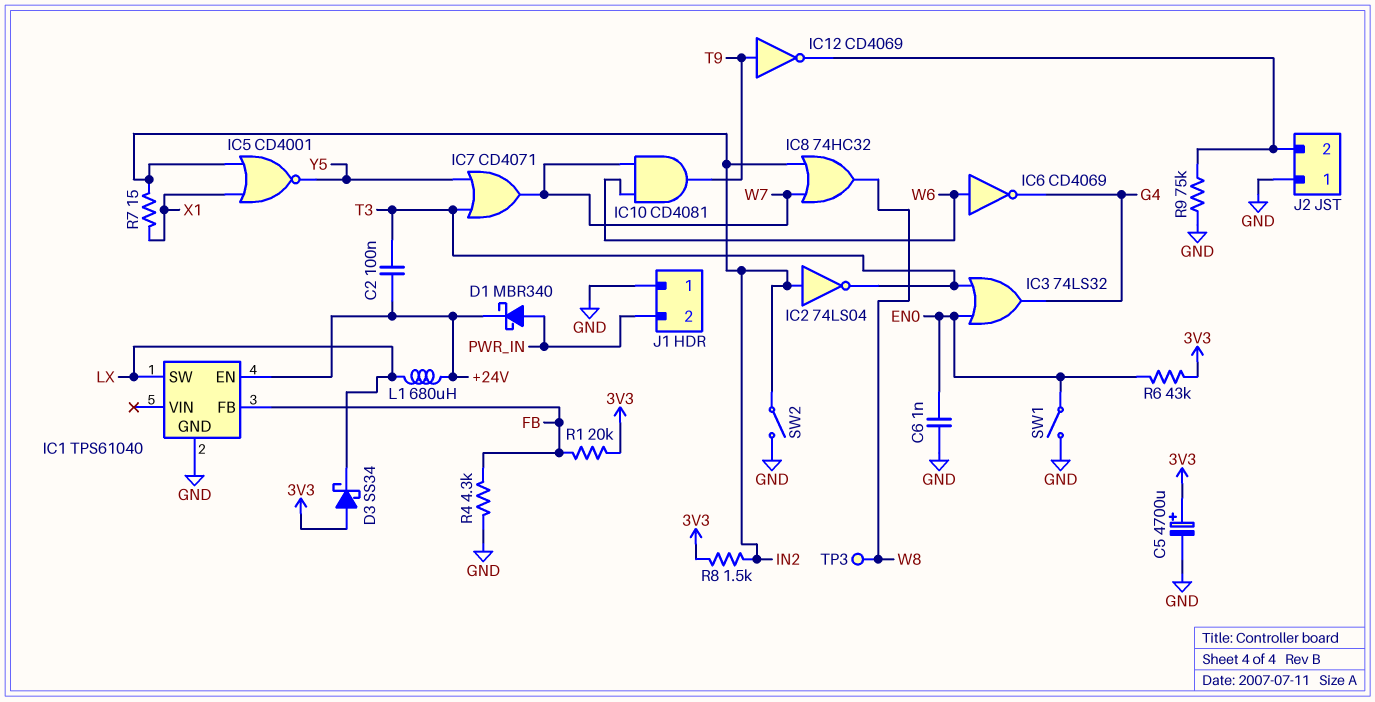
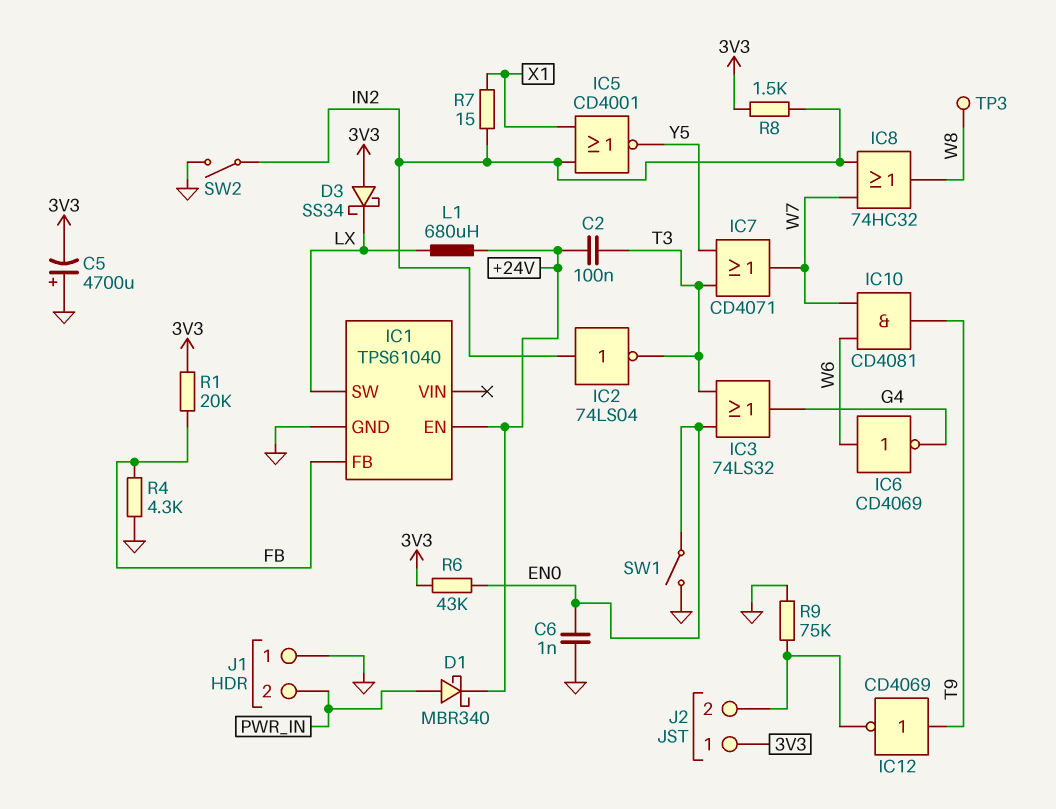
C5: 4700uF (plus 3V3, minus GND) -> 4700uF (plus GND, minus 3V3)
J2 pin 1: GND -> 3V3

